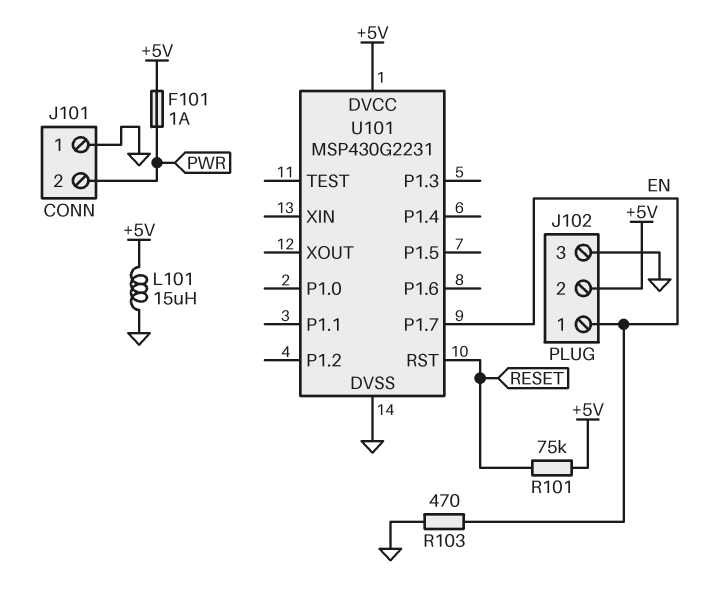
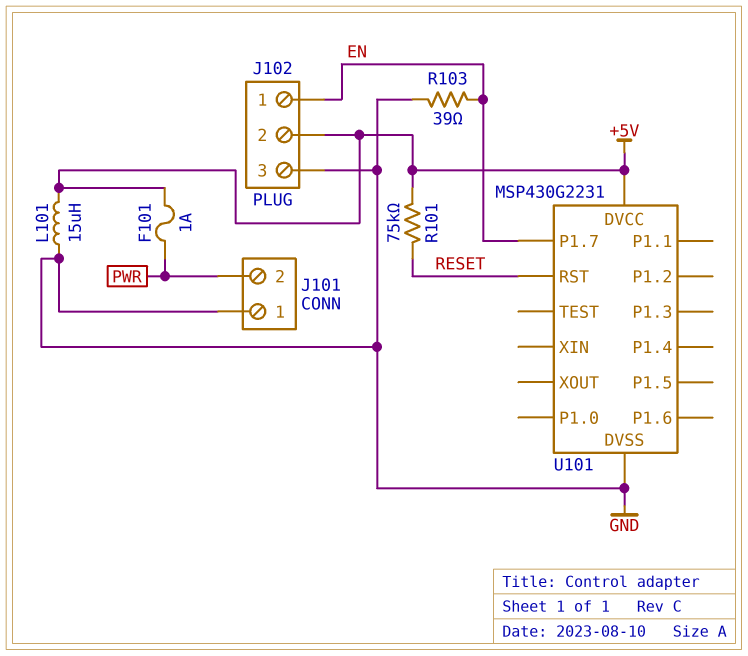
R103: 470 (EN, GND) -> 39 (EN, GND)

